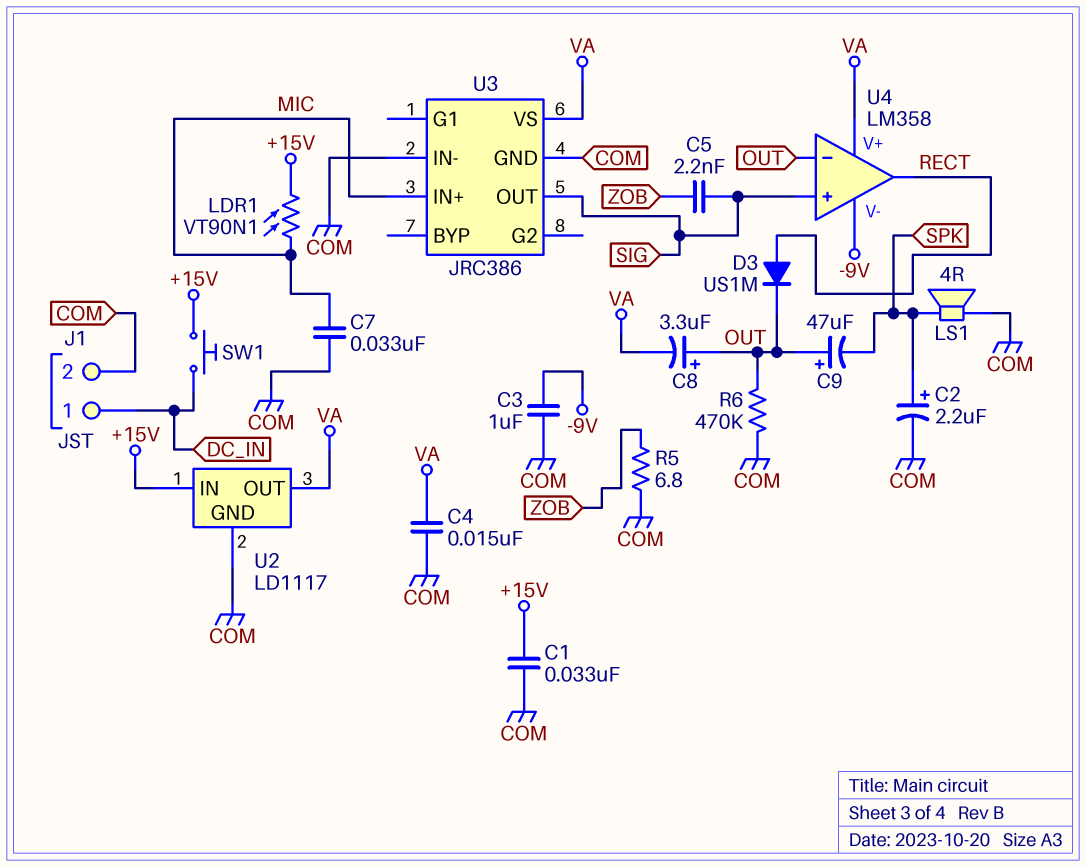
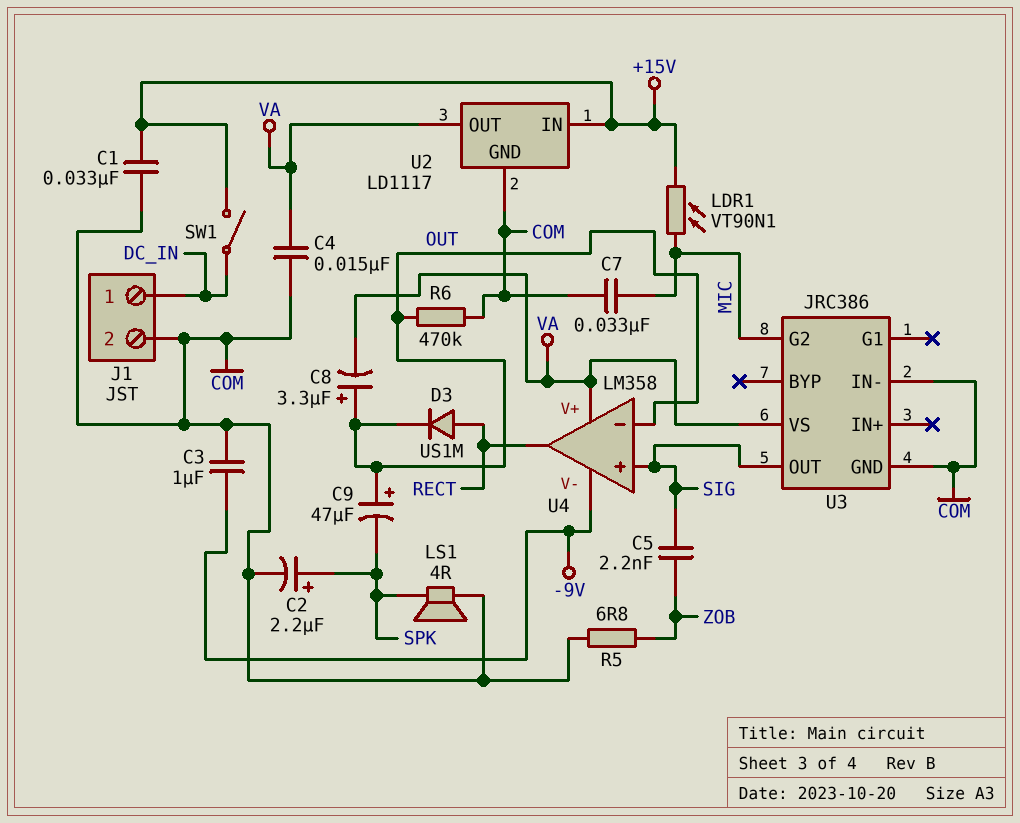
SW1: button (+15V, DC_IN) -> switch (+15V, DC_IN)
U3 pin G2: none -> MIC
U3 pin IN+: MIC -> none

